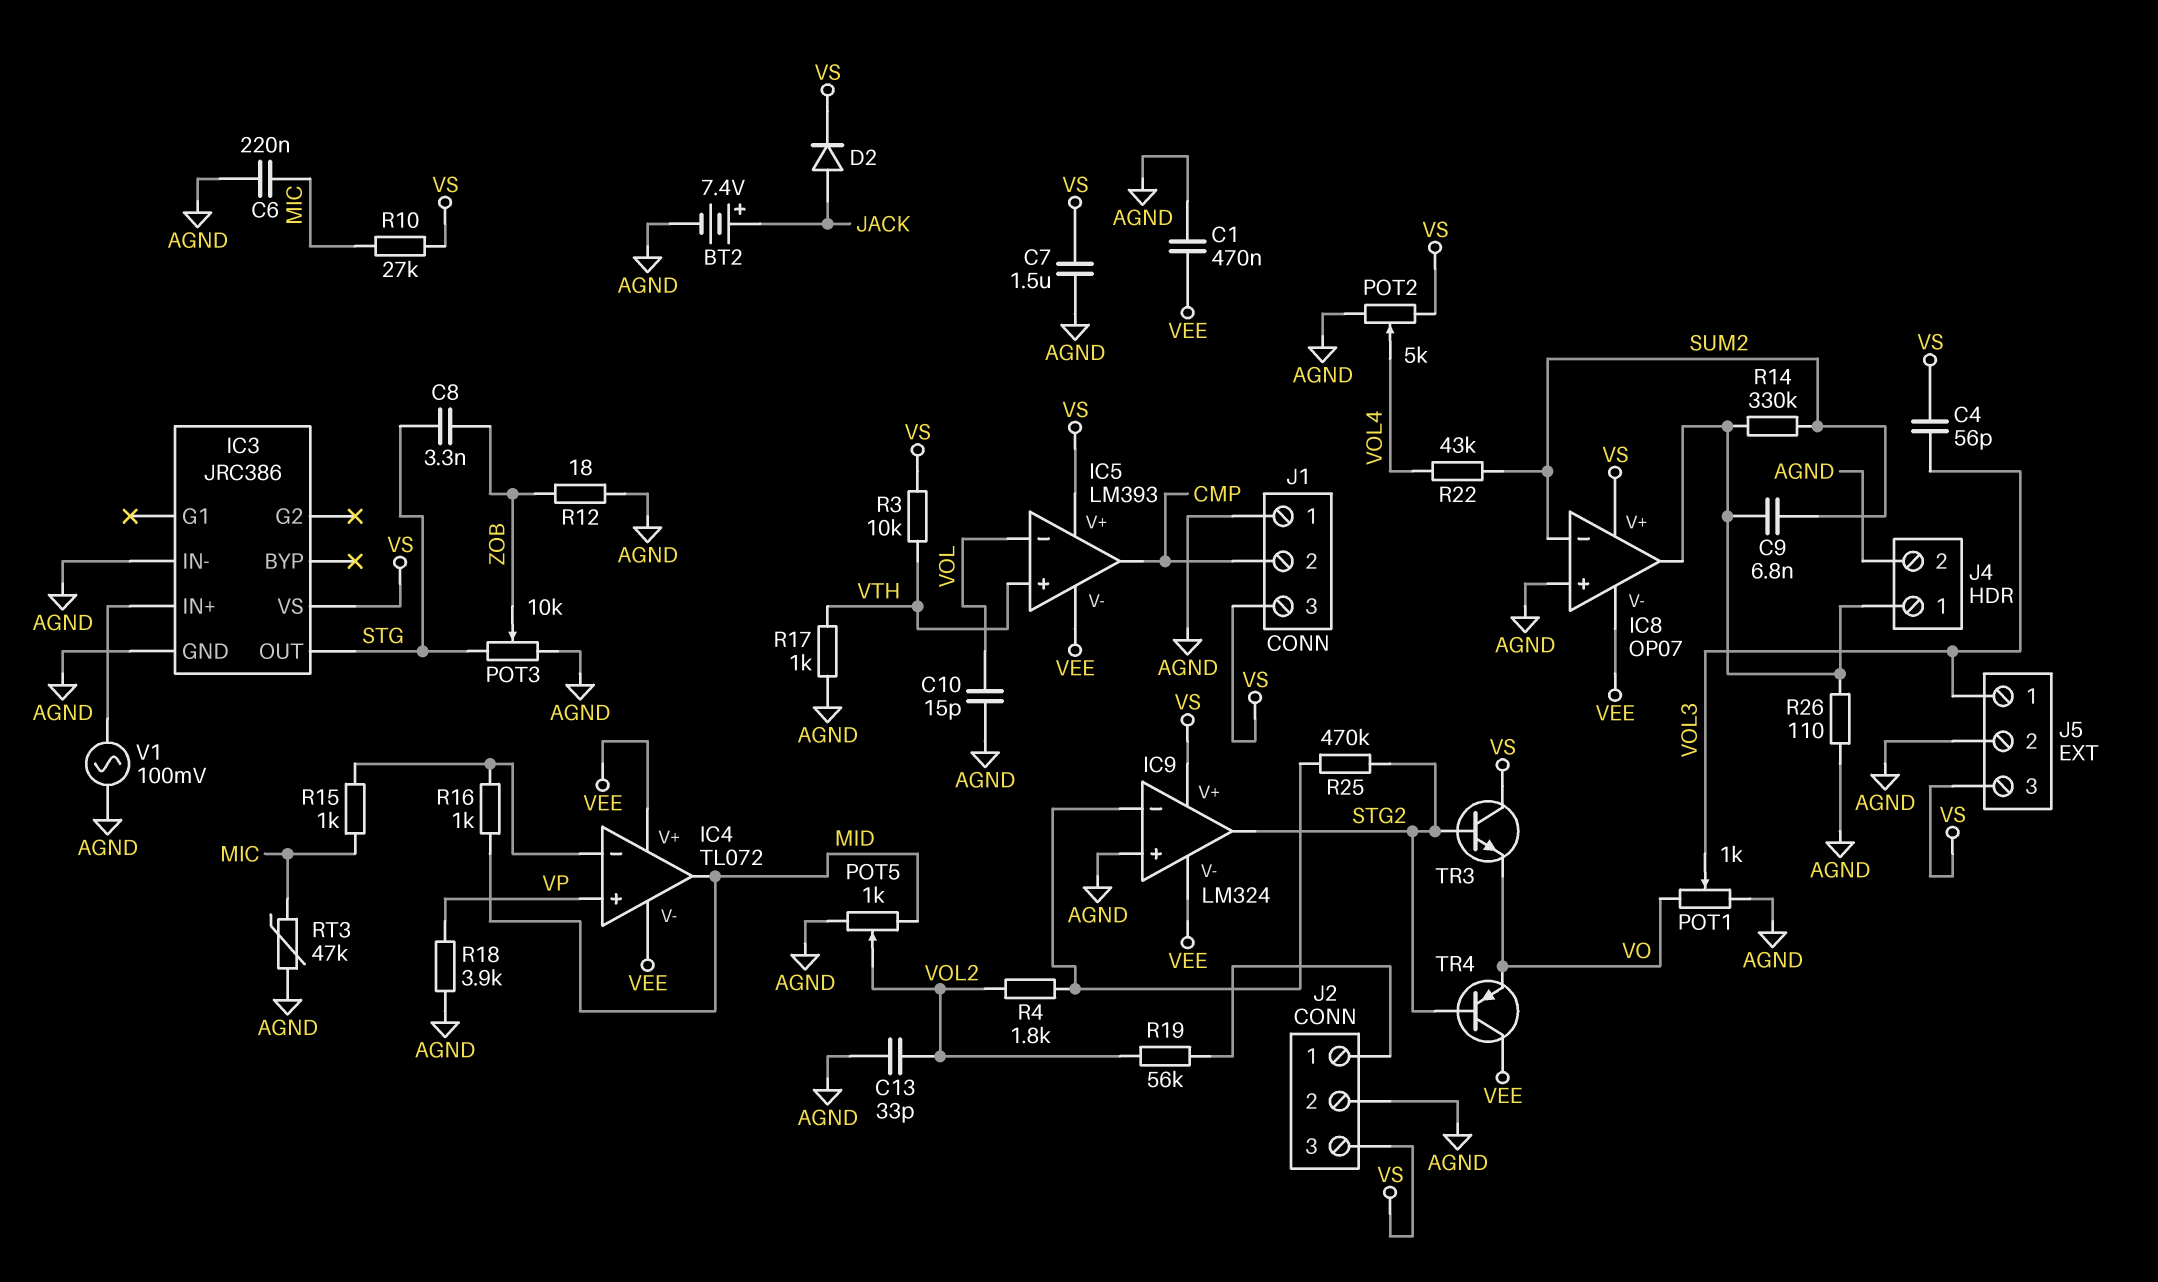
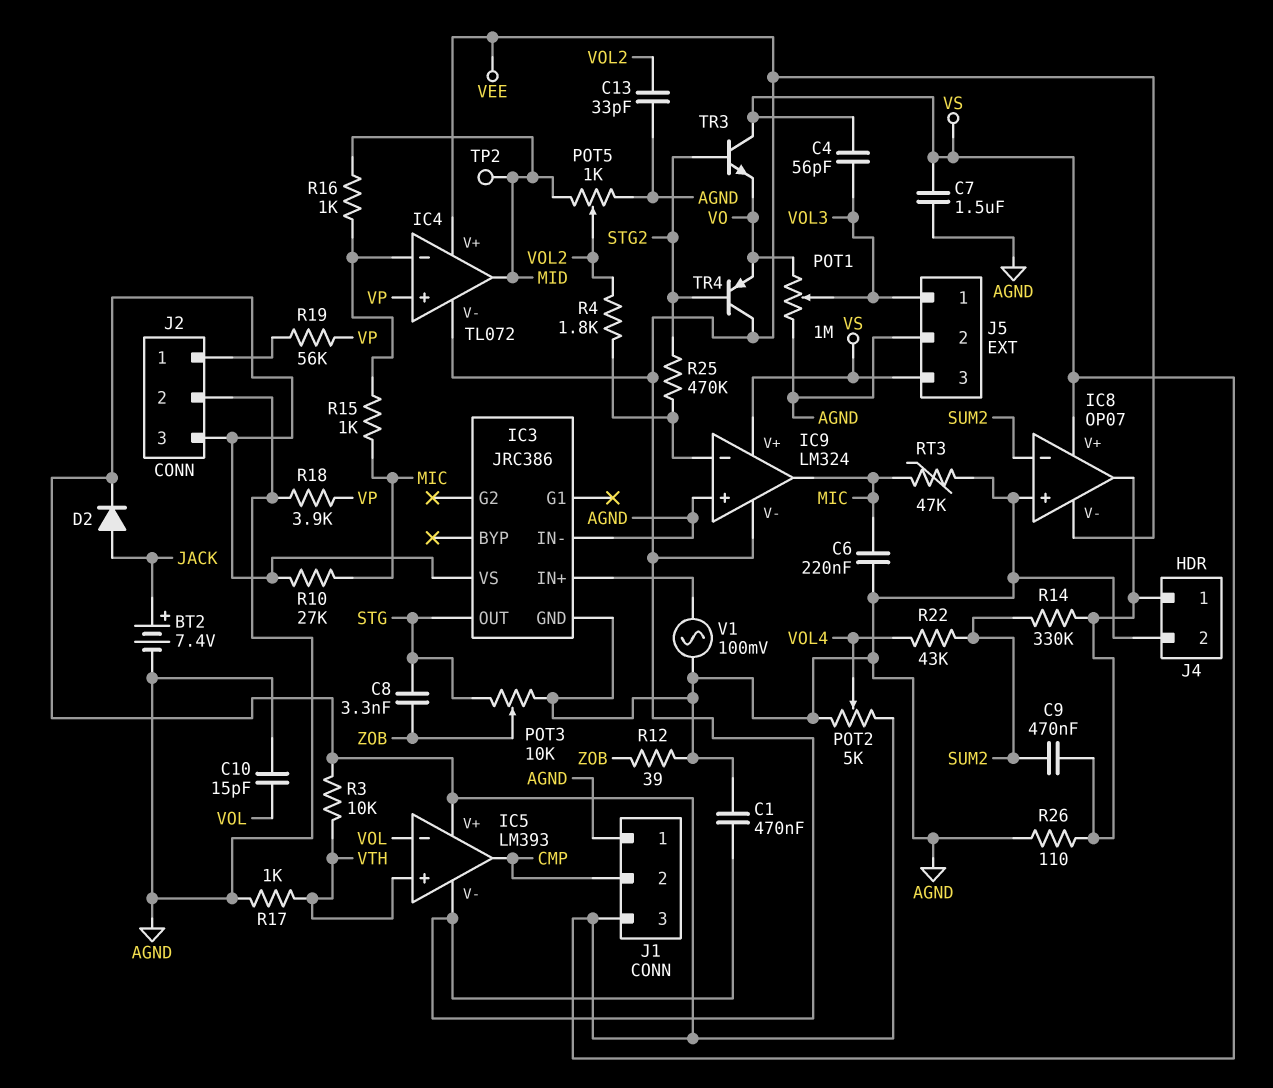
C9: 6.8nF (IC8/out, SUM2) -> 470nF (IC8/out, SUM2)
IC9 pin out: STG2 -> MIC
POT1: 1k (AGND, VO, wiper VOL3) -> 1M (AGND, VO, wiper VOL3)
R12: 18 (AGND, ZOB) -> 39 (AGND, ZOB)
R19: 56k (J2/1, VOL2) -> 56k (J2/1, VP)
TP2: none -> test point (MID)

